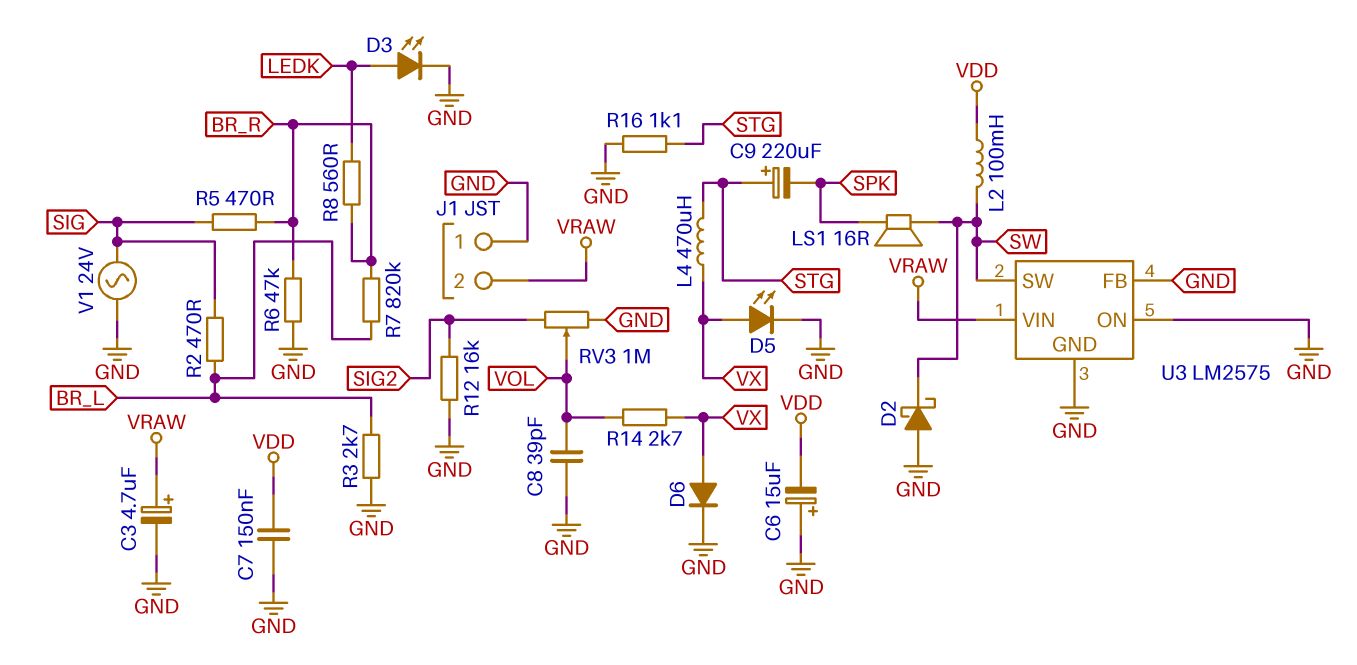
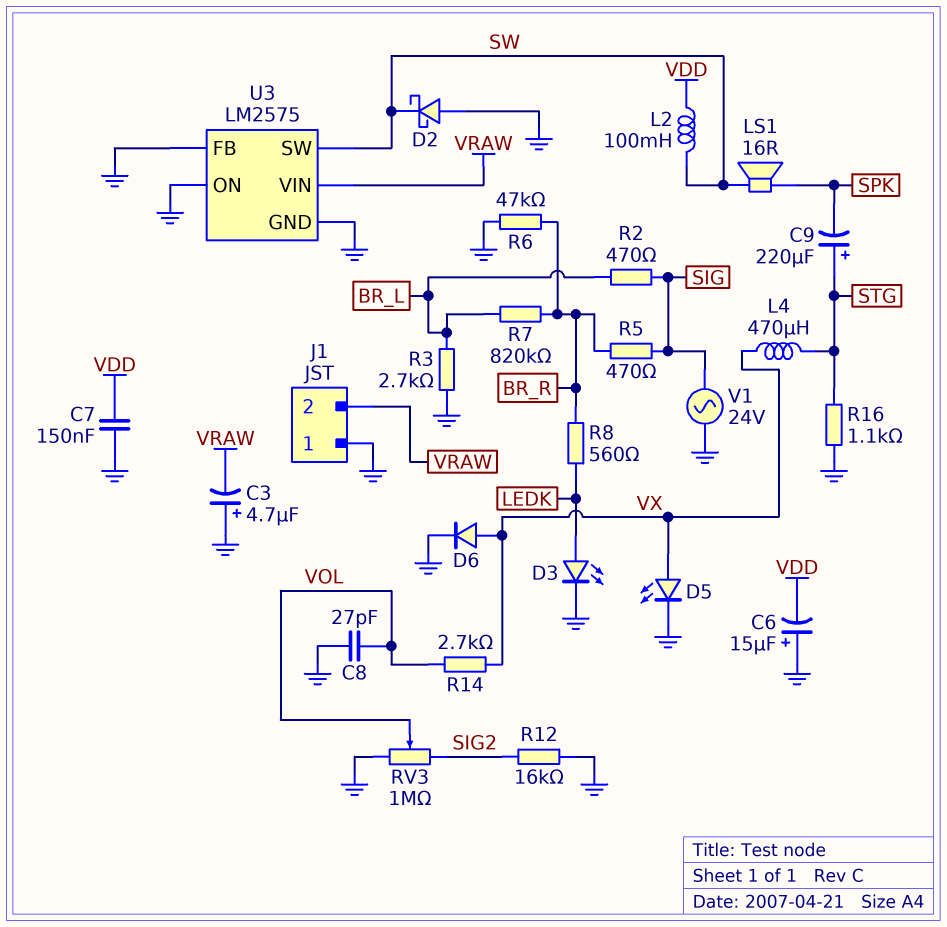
C3: 4.7uF (plus VRAW, minus GND) -> 4.7uF (plus GND, minus VRAW)
C8: 39pF (GND, VOL) -> 27pF (GND, VOL)

